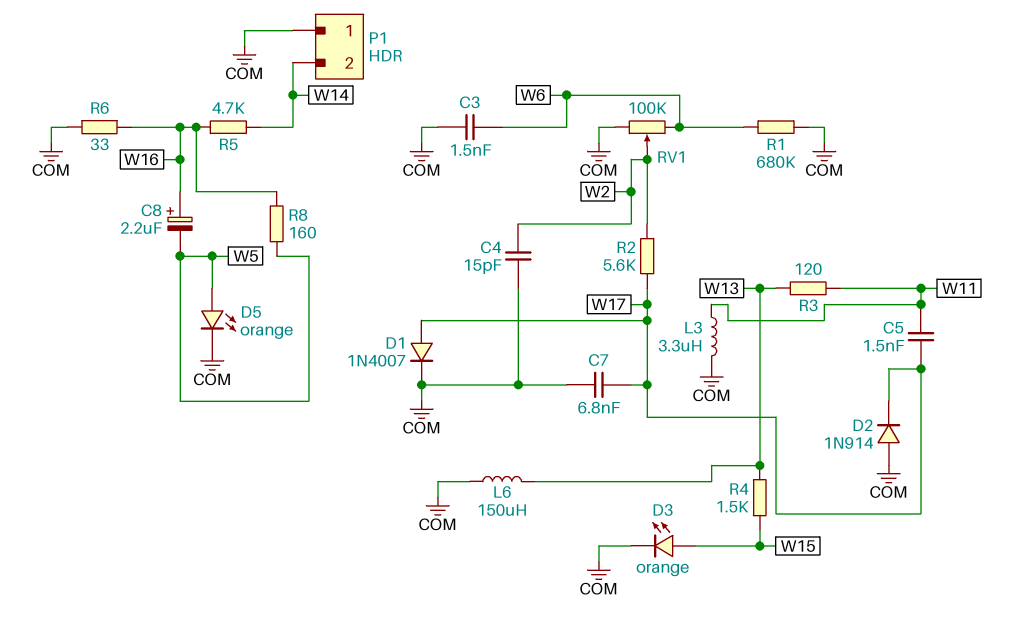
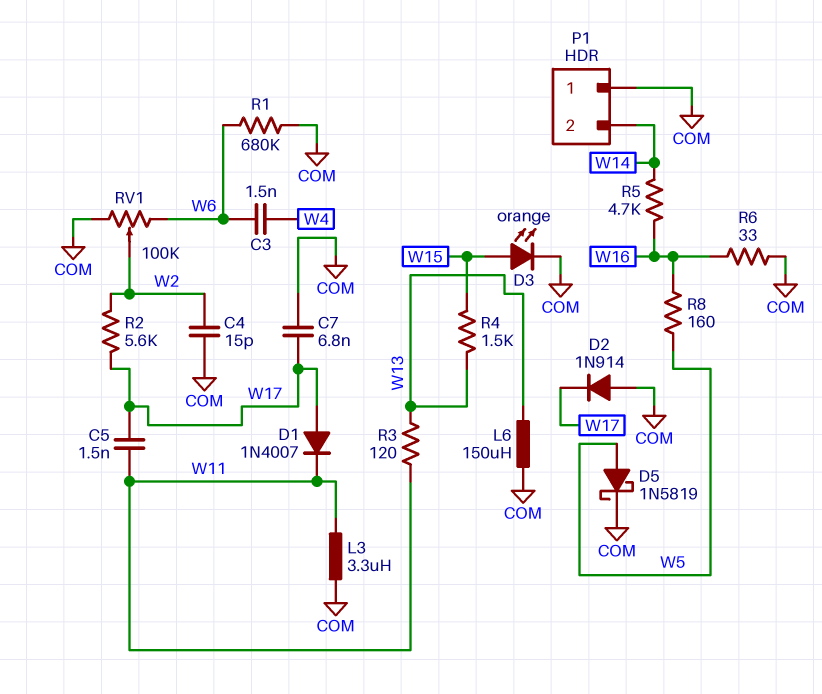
C3: 1.5nF (COM, W6) -> 1.5nF (W4, W6)
C8: 2.2uF (plus W16, minus W5) -> none
D1: diode 1N4007 (A W17, K COM) -> diode 1N4007 (A W17, K W11)
D5: LED orange (A W5, K COM) -> schottky 1N5819 (A W5, K COM)

